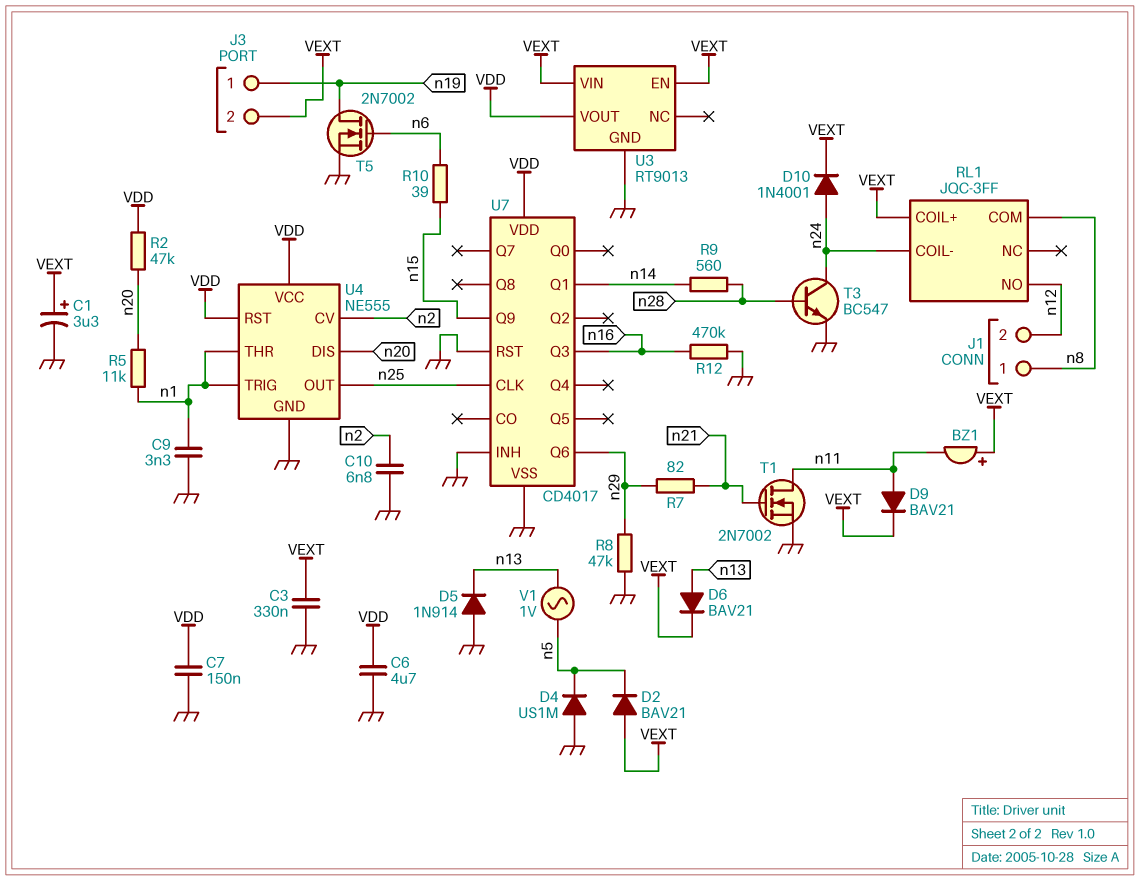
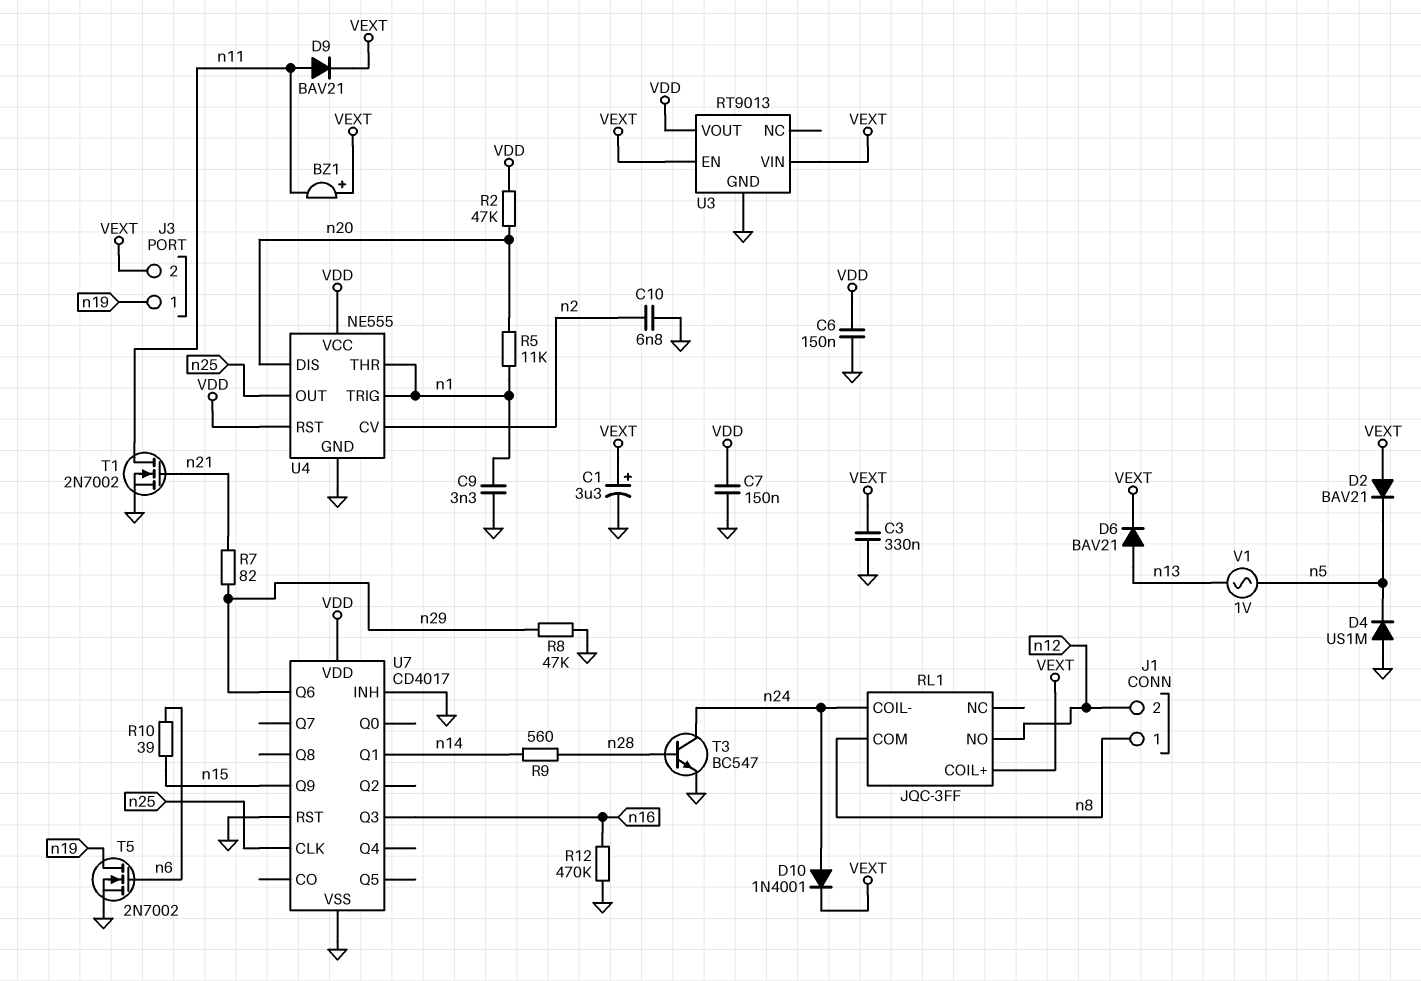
C6: 4.7uF (GND, VDD) -> 150nF (GND, VDD)
D5: diode 1N914 (A GND, K n13) -> none

